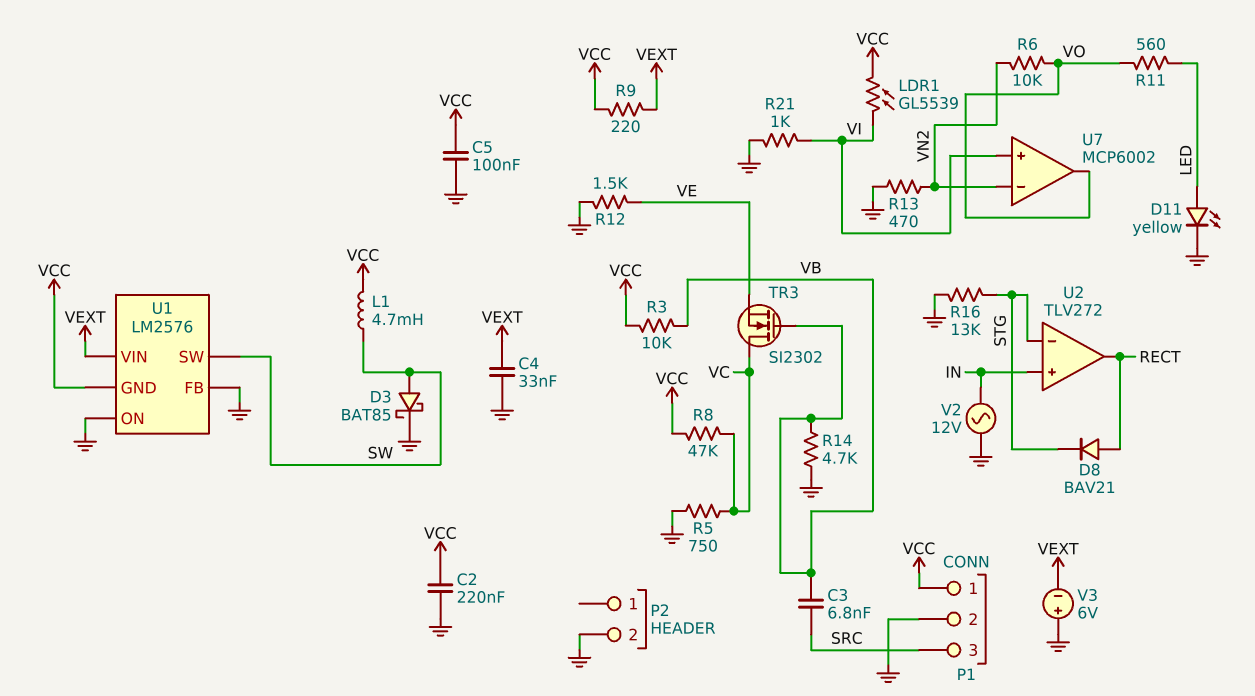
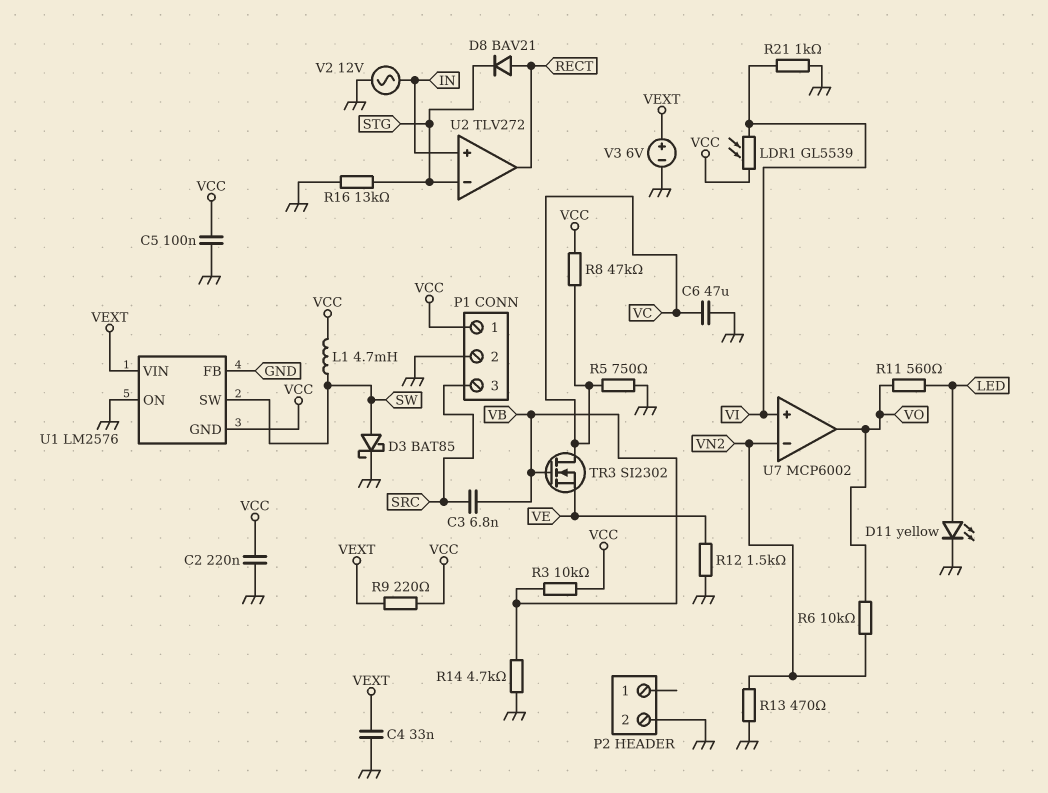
C6: none -> 47uF (GND, VC)
V3: 6V (plus GND, minus VEXT) -> 6V (plus VEXT, minus GND)

